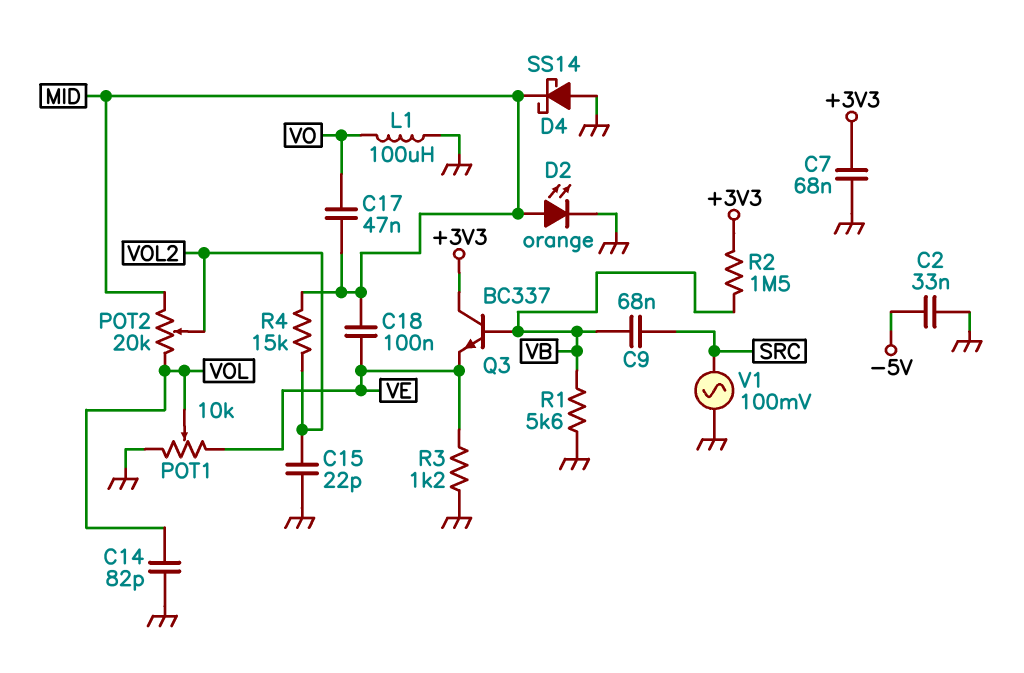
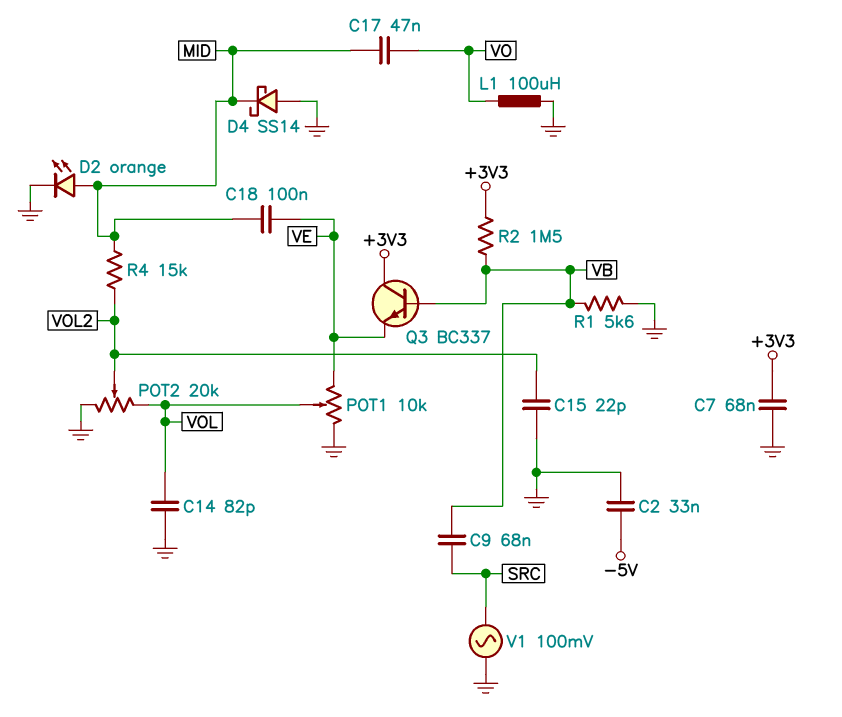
POT2: 20k (MID, VOL, wiper VOL2) -> 20k (GND, VOL, wiper VOL2)
R3: 1.2k (GND, VE) -> none

